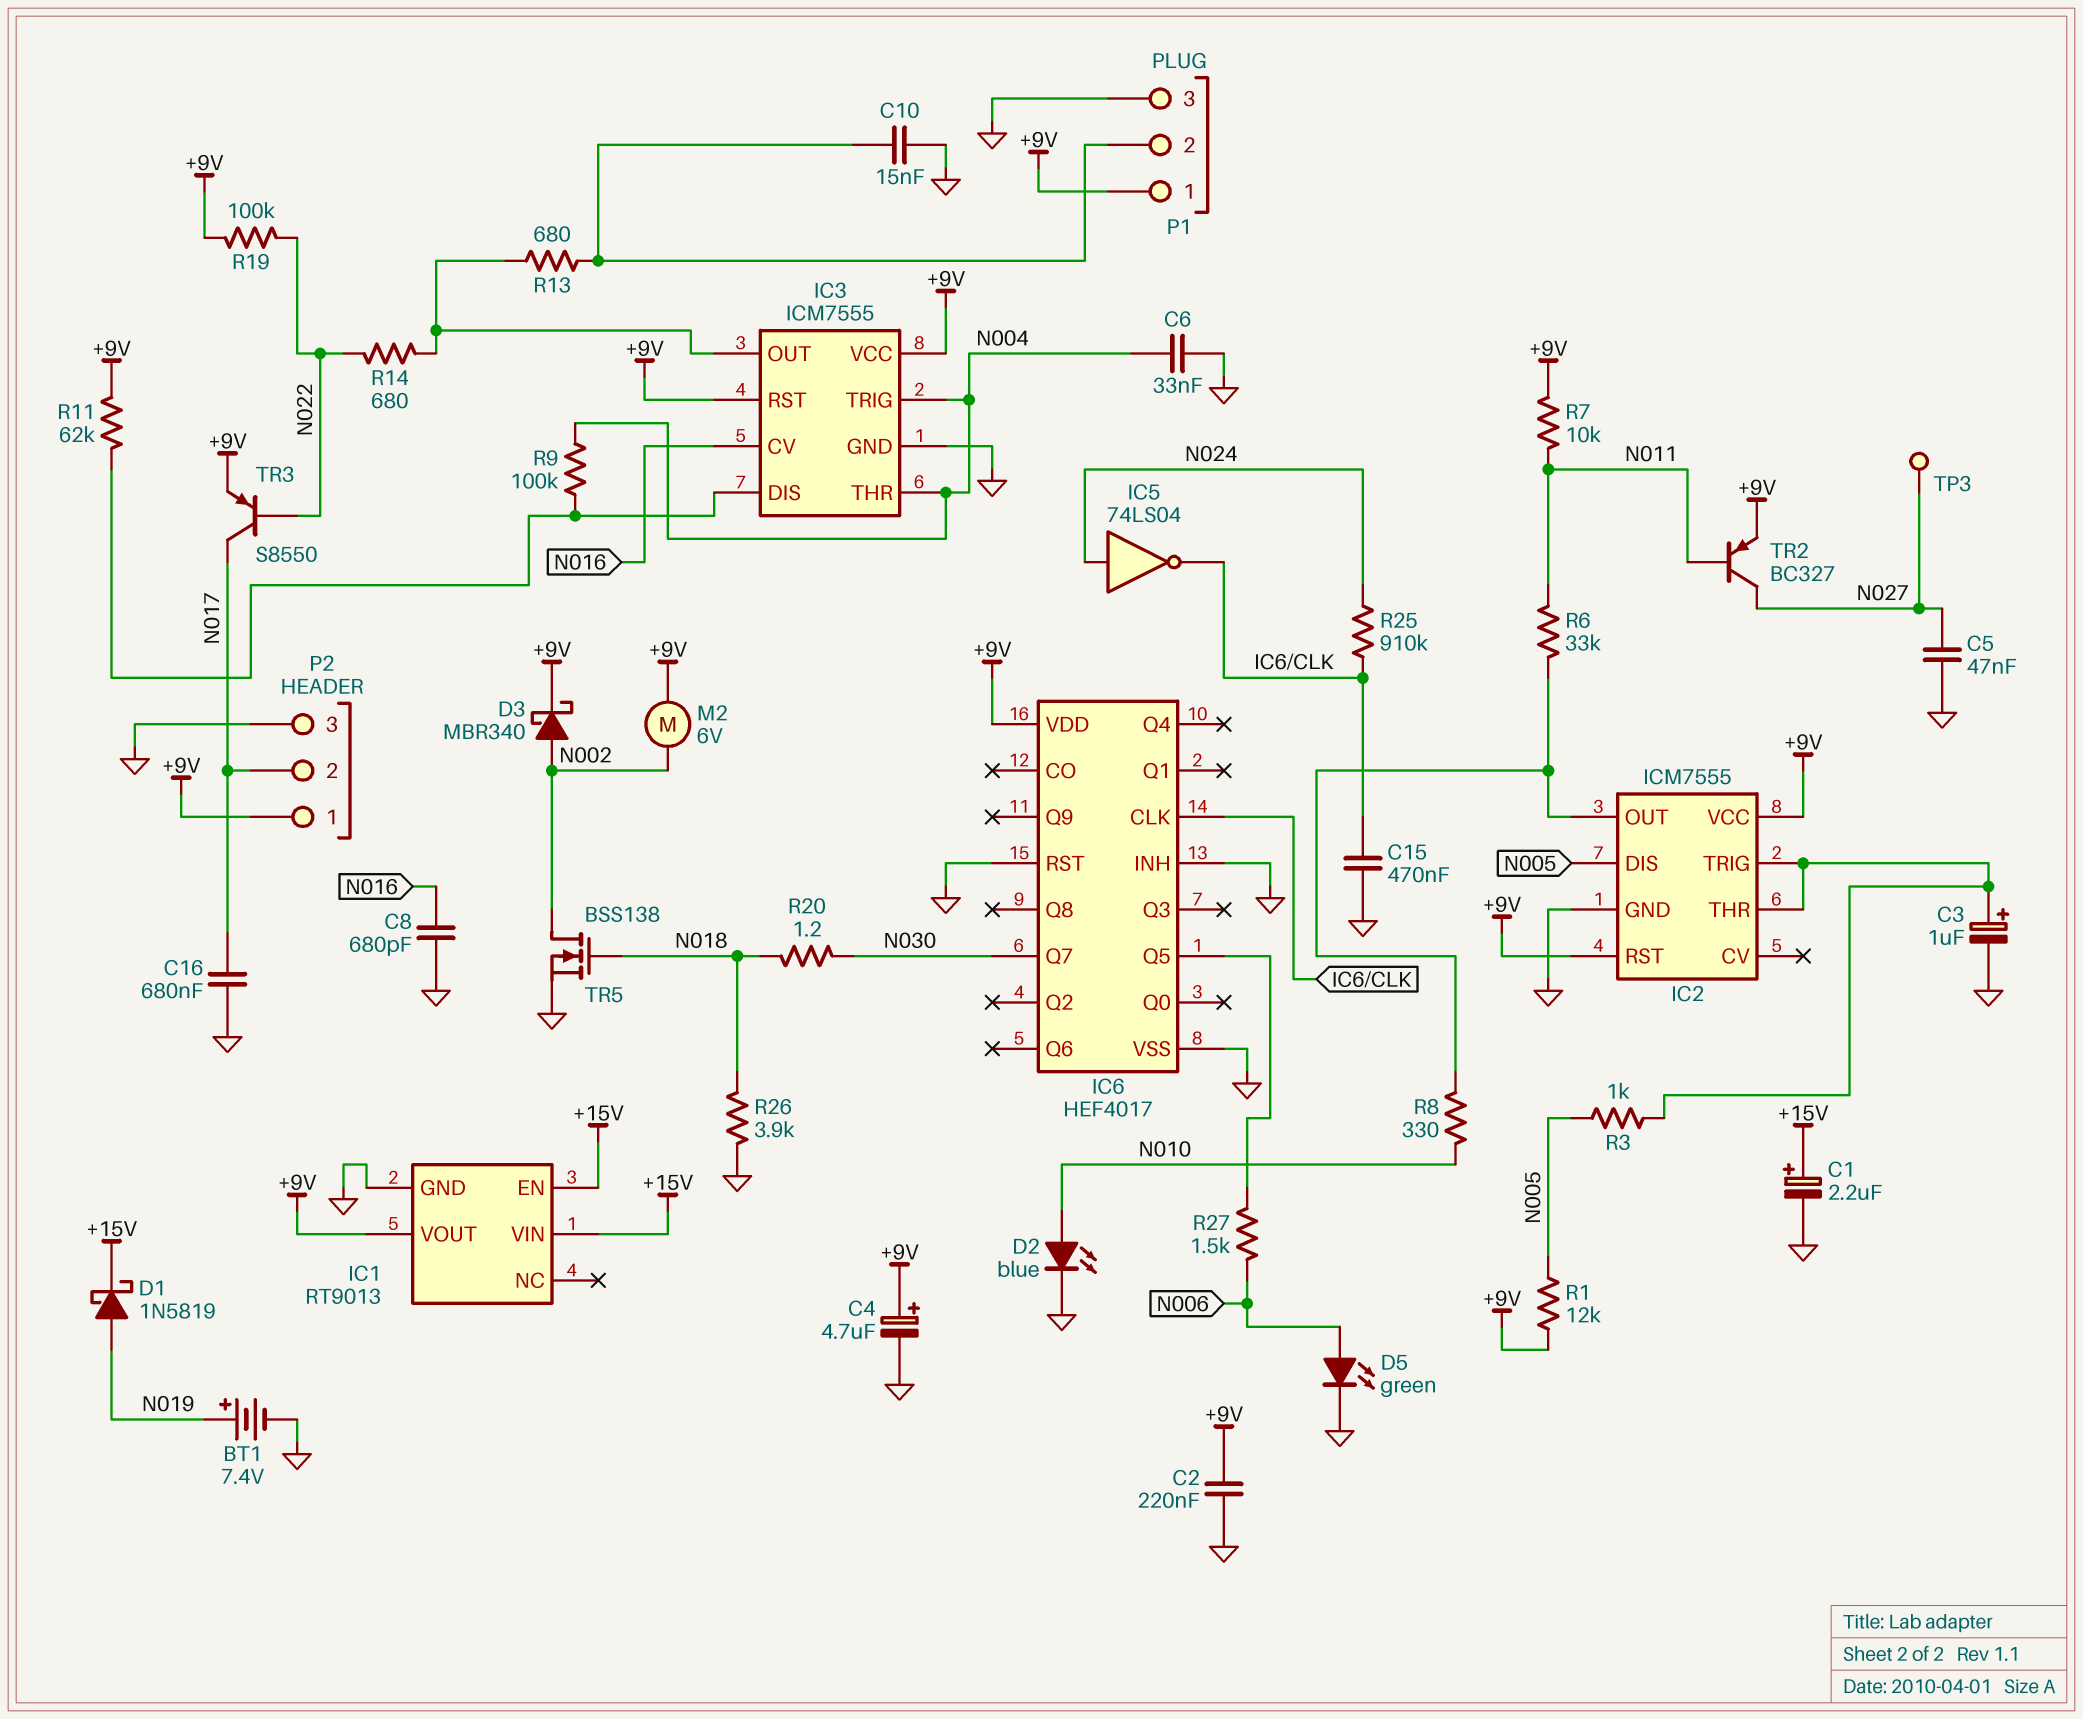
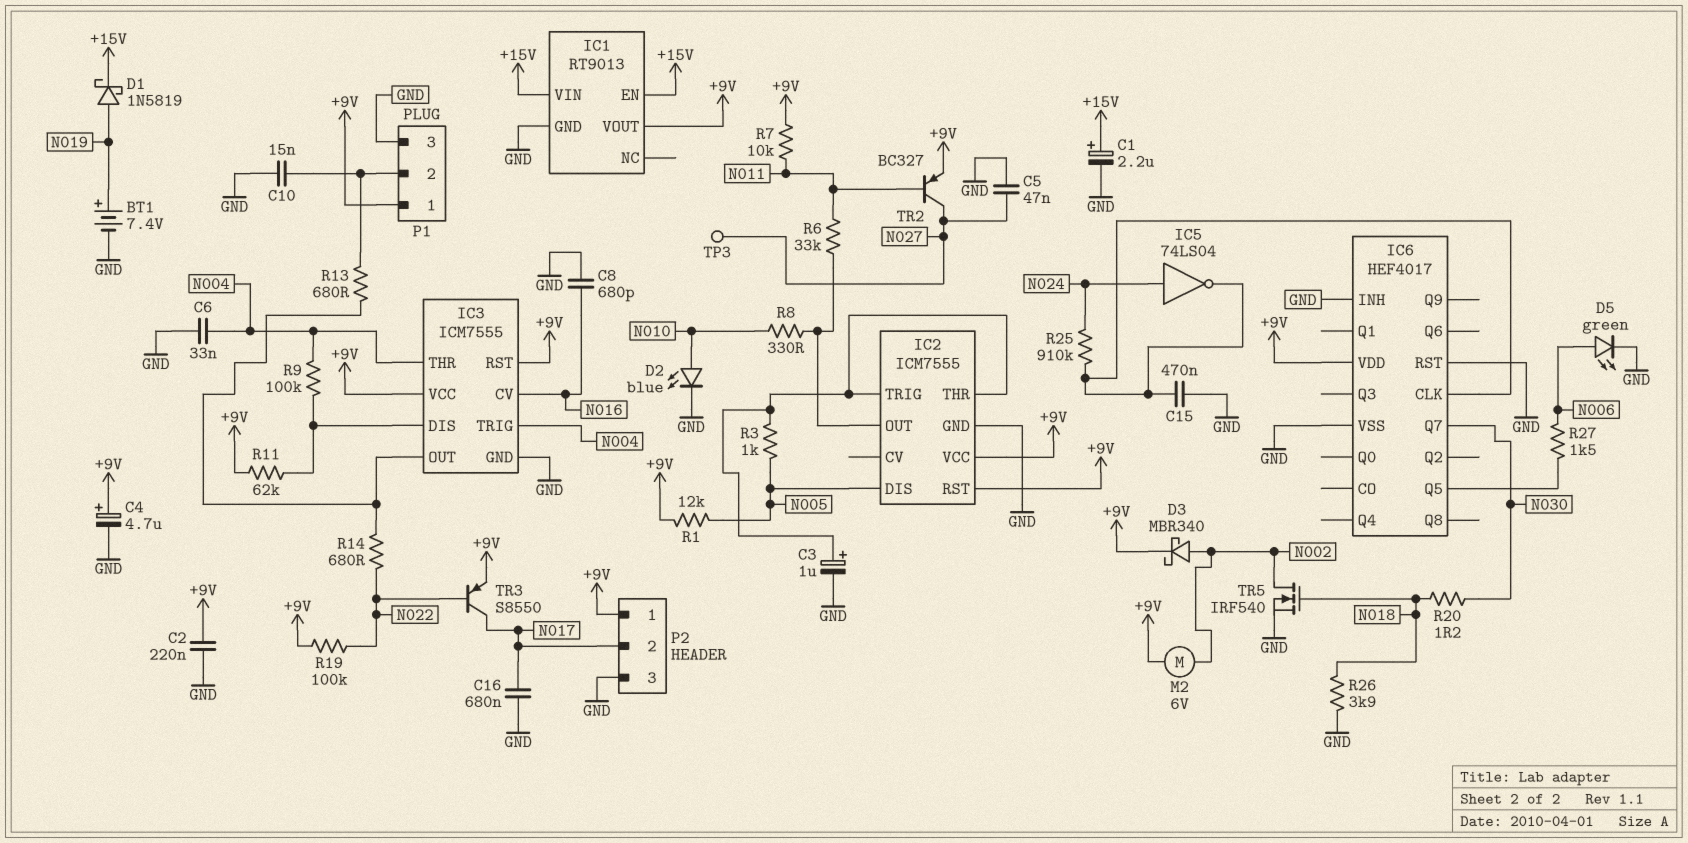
TR5: NMOS BSS138 (G N018, D N002, S GND) -> NMOS IRF540 (G N018, D N002, S GND)

